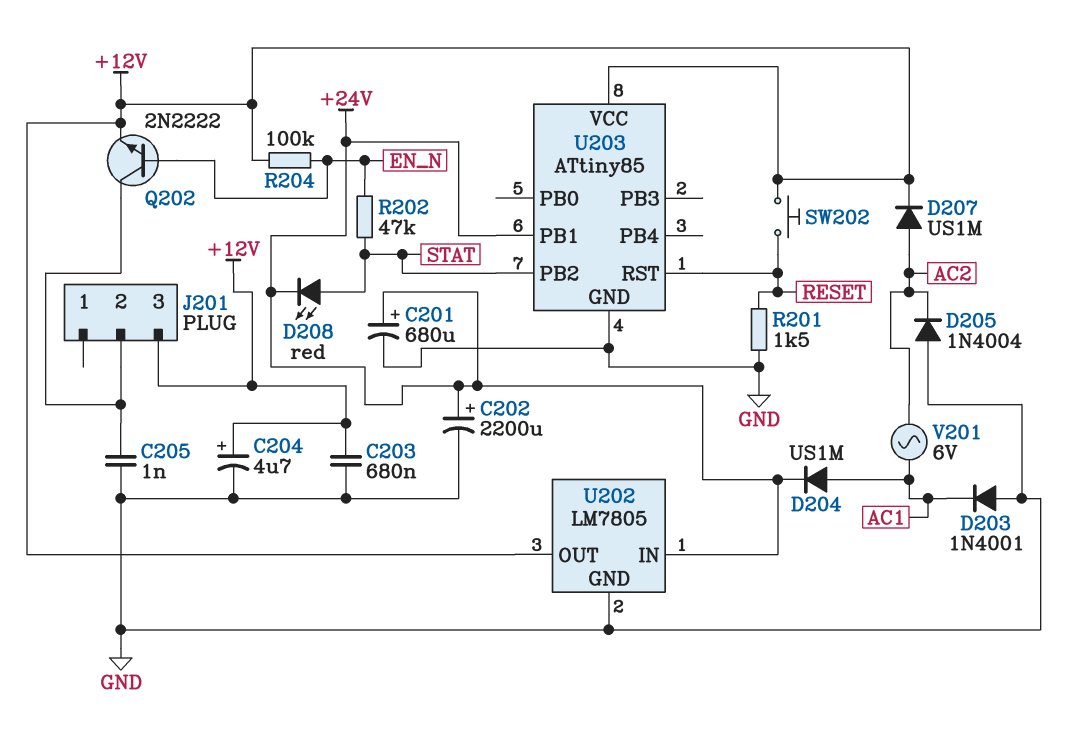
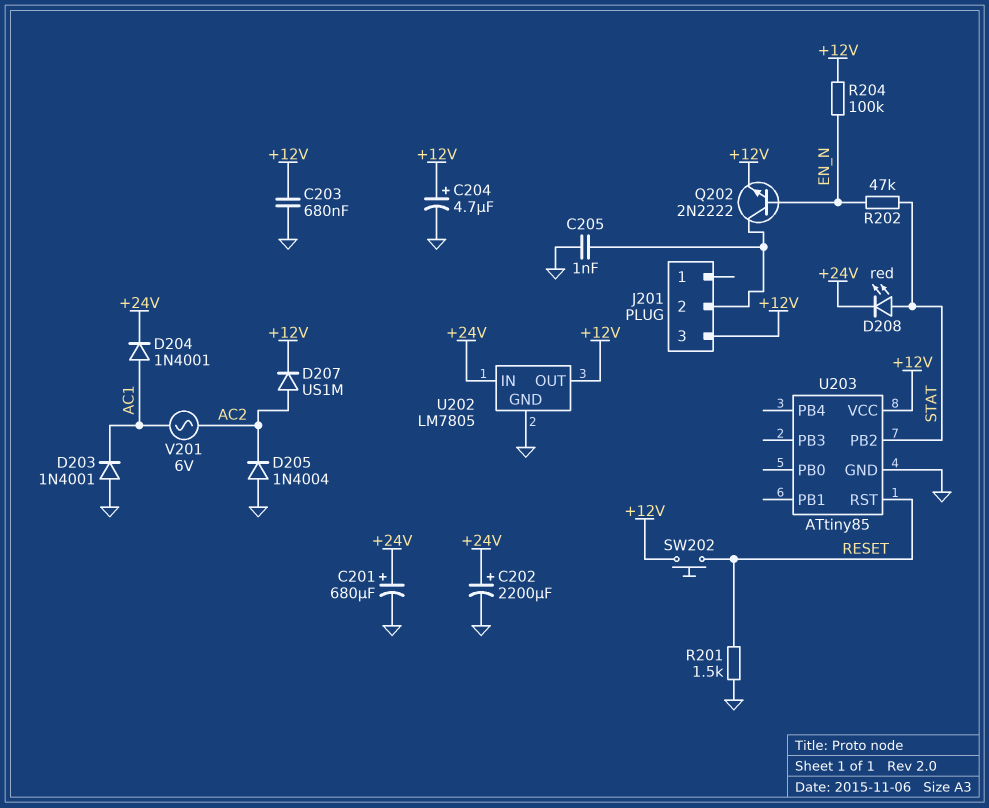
D204: diode US1M (A AC1, K +24V) -> diode 1N4001 (A AC1, K +24V)
U203 pin PB1: +24V -> none

